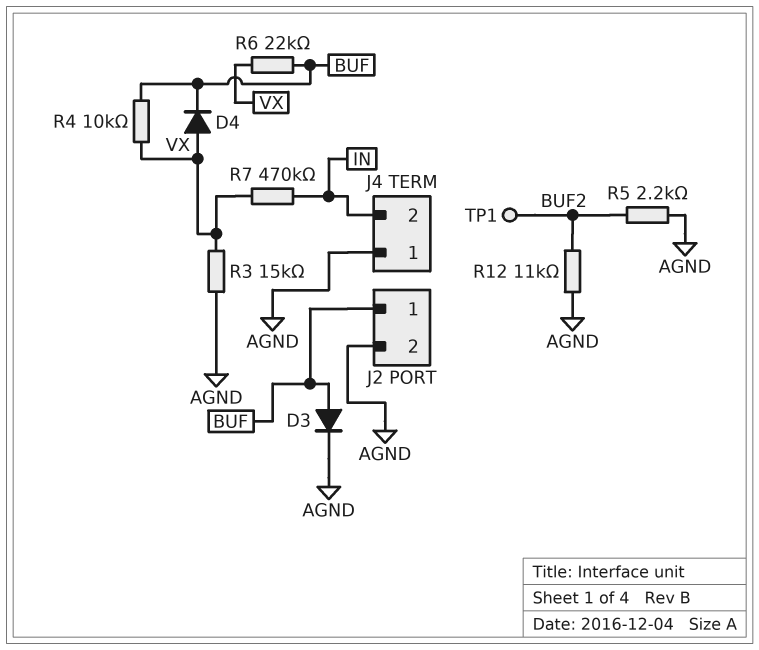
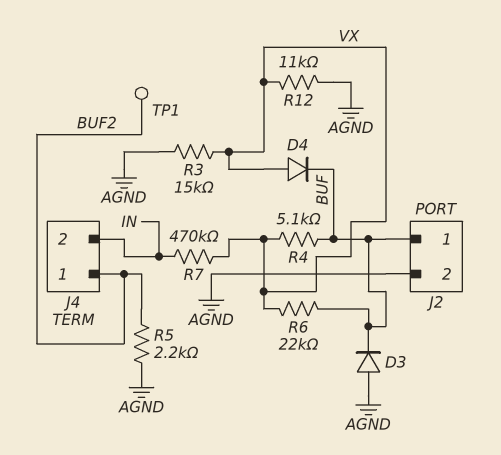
D3: diode (A BUF, K AGND) -> diode (A AGND, K BUF)
J4 pin 1: AGND -> BUF2
R4: 10k (BUF, VX) -> 5.1k (BUF, VX)
R12: 11k (AGND, BUF2) -> 11k (AGND, VX)

